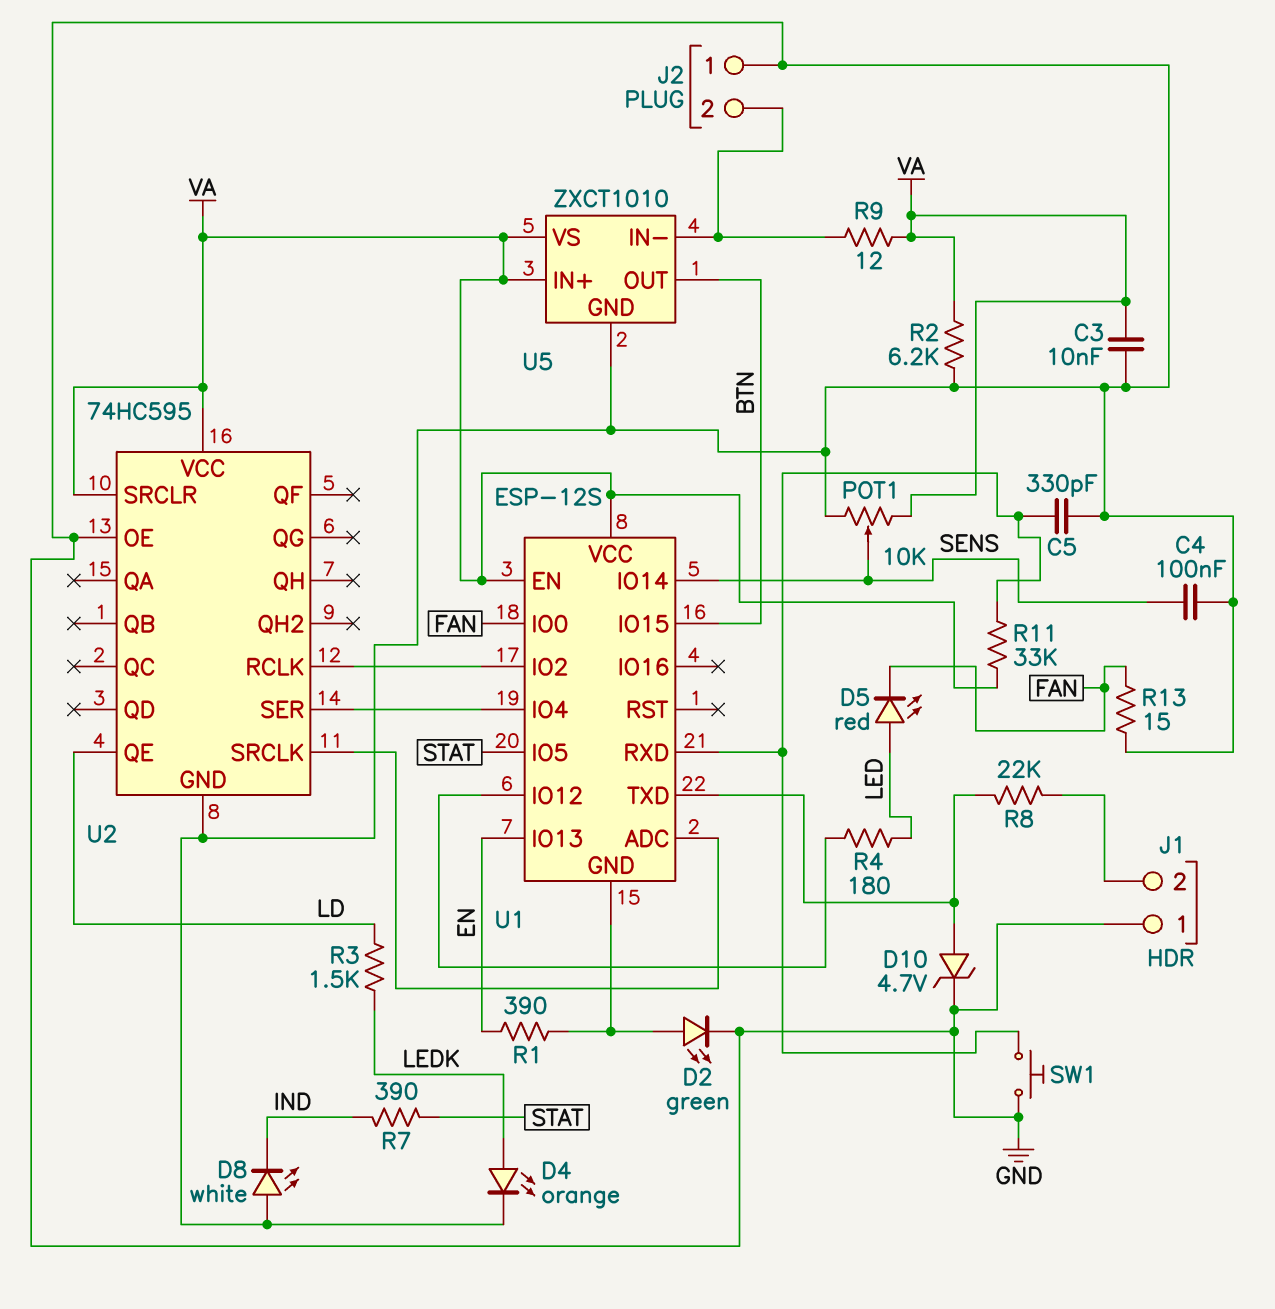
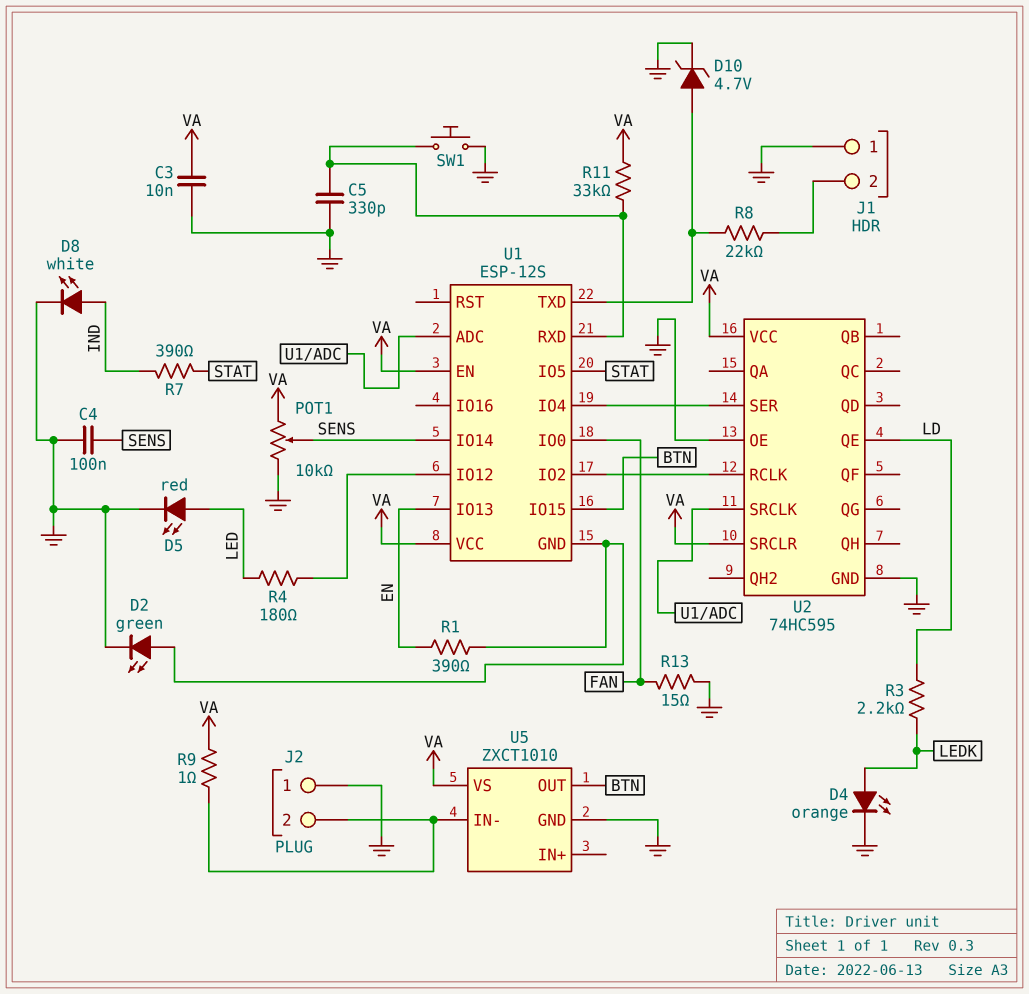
D5: LED red (A LED, K FAN) -> LED red (A LED, K GND)
D8: LED white (A GND, K IND) -> LED white (A IND, K GND)
R2: 6.2k (GND, VA) -> none
R3: 1.5k (LD, LEDK) -> 2.2k (LD, LEDK)
R9: 12 (J2/2, VA) -> 1 (J2/2, VA)
U5 pin IN+: VA -> none

